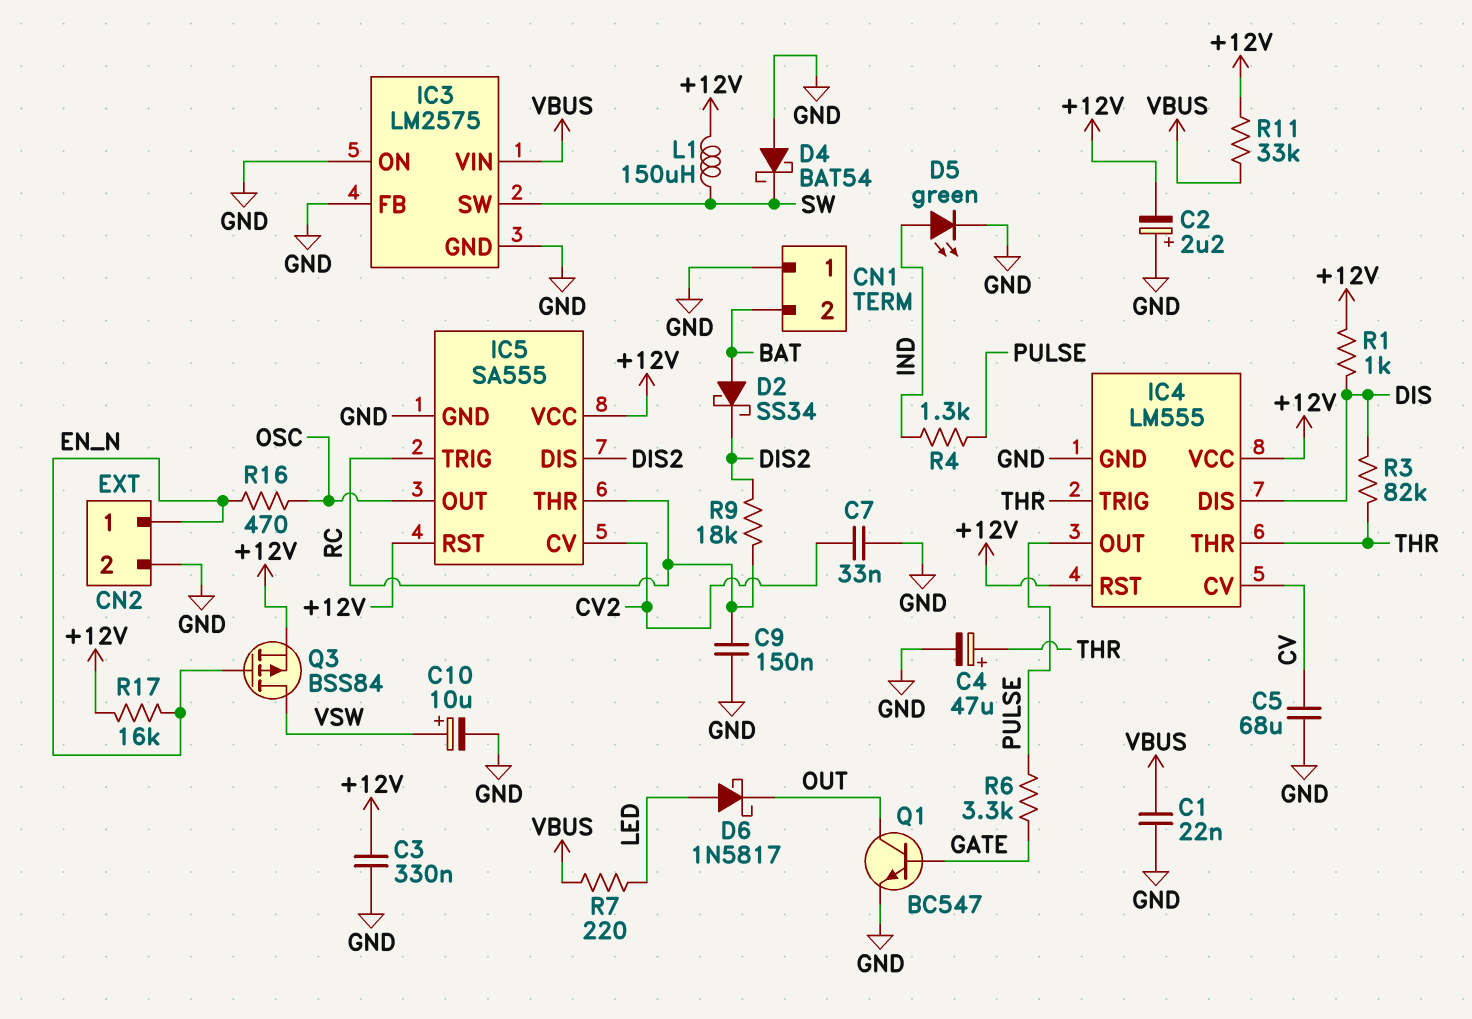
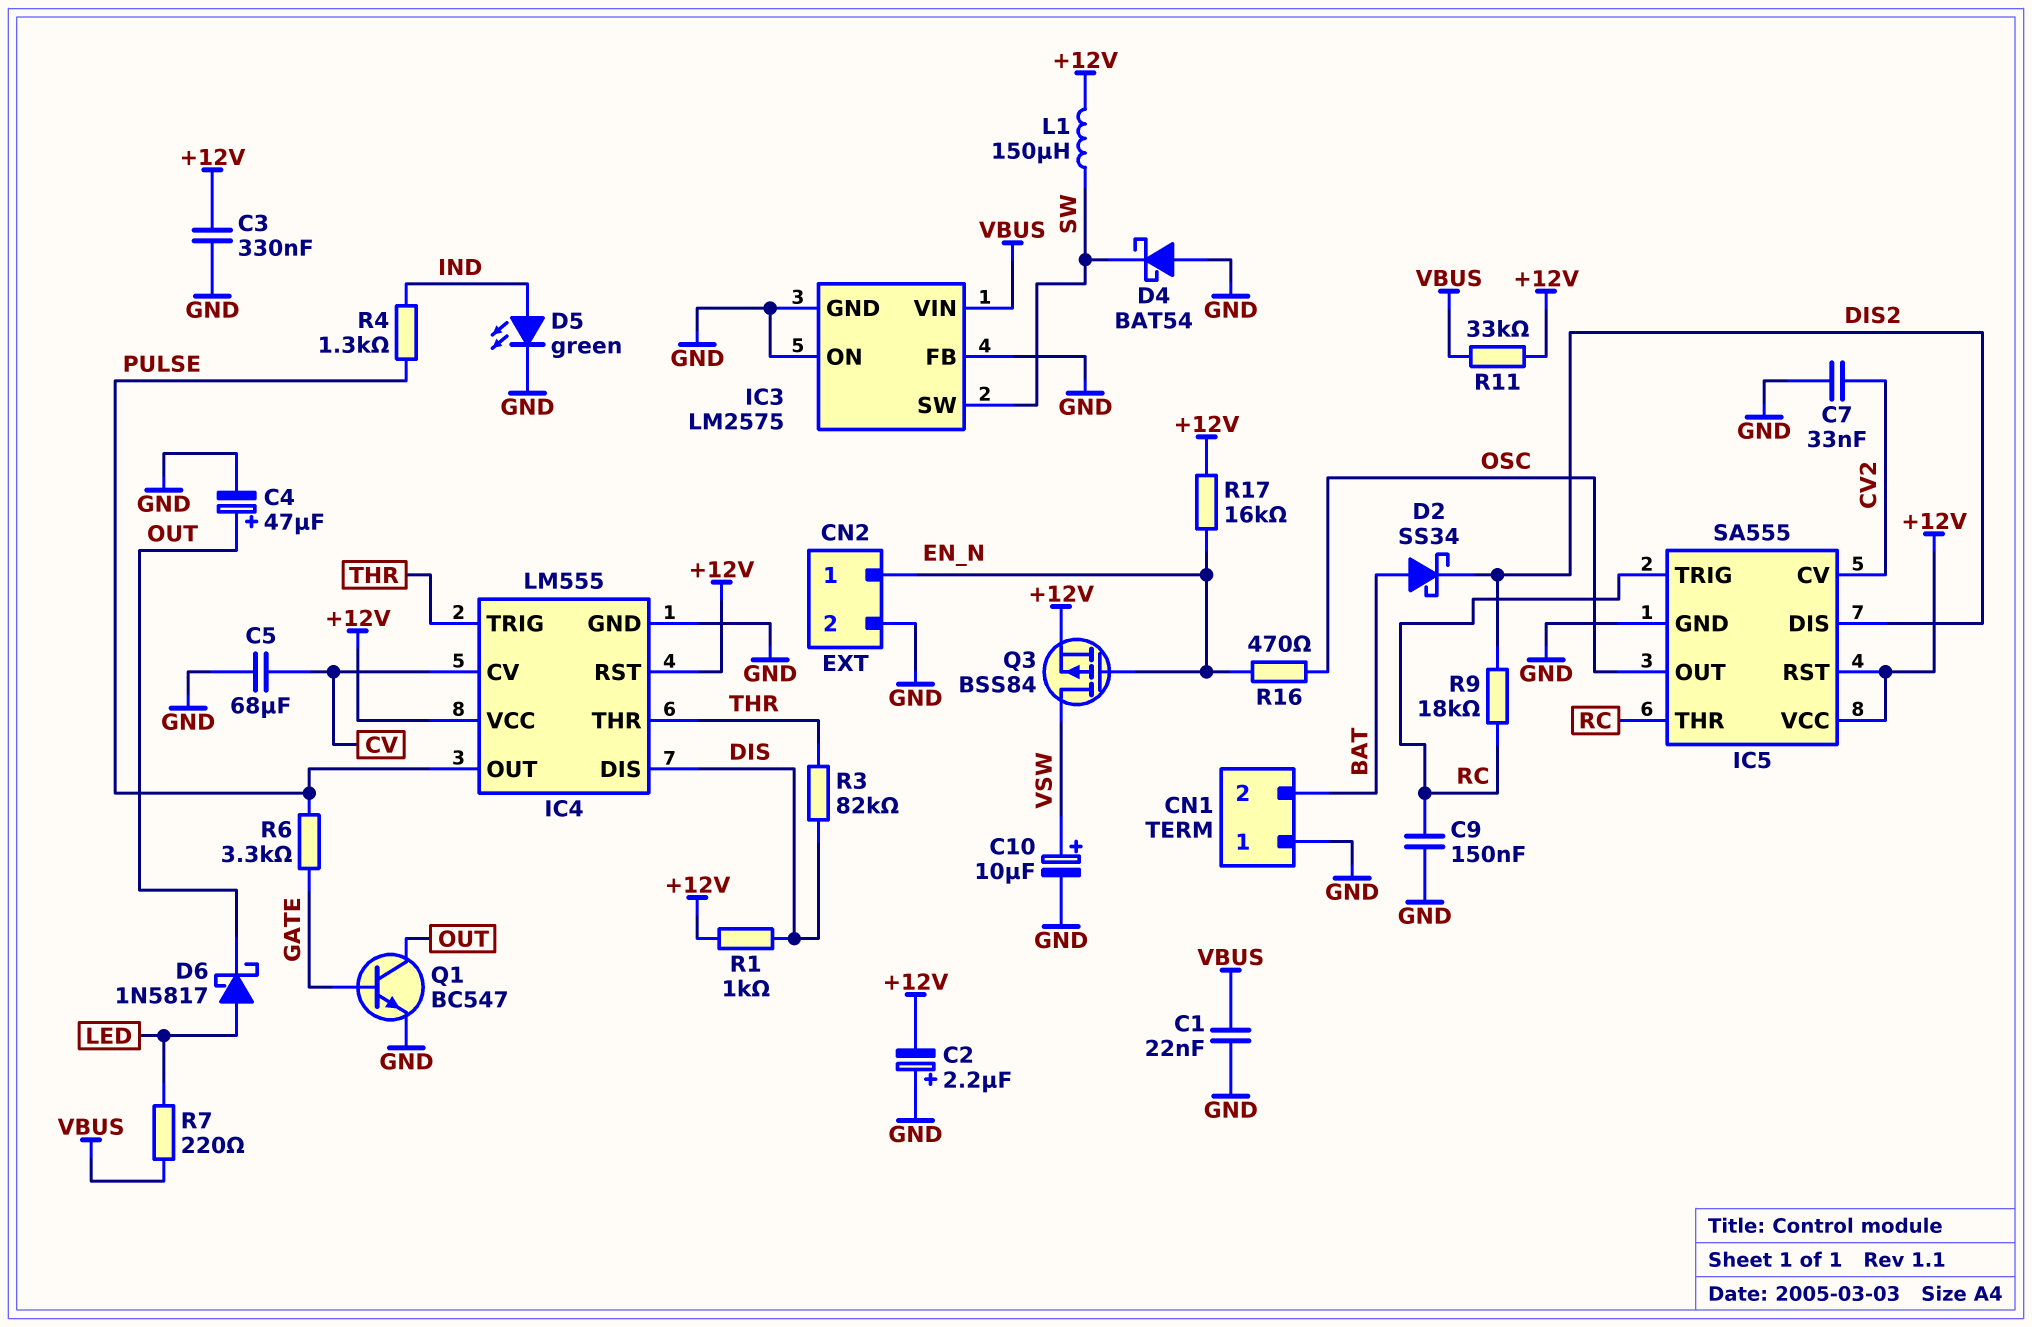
C4: 47uF (plus THR, minus GND) -> 47uF (plus OUT, minus GND)

